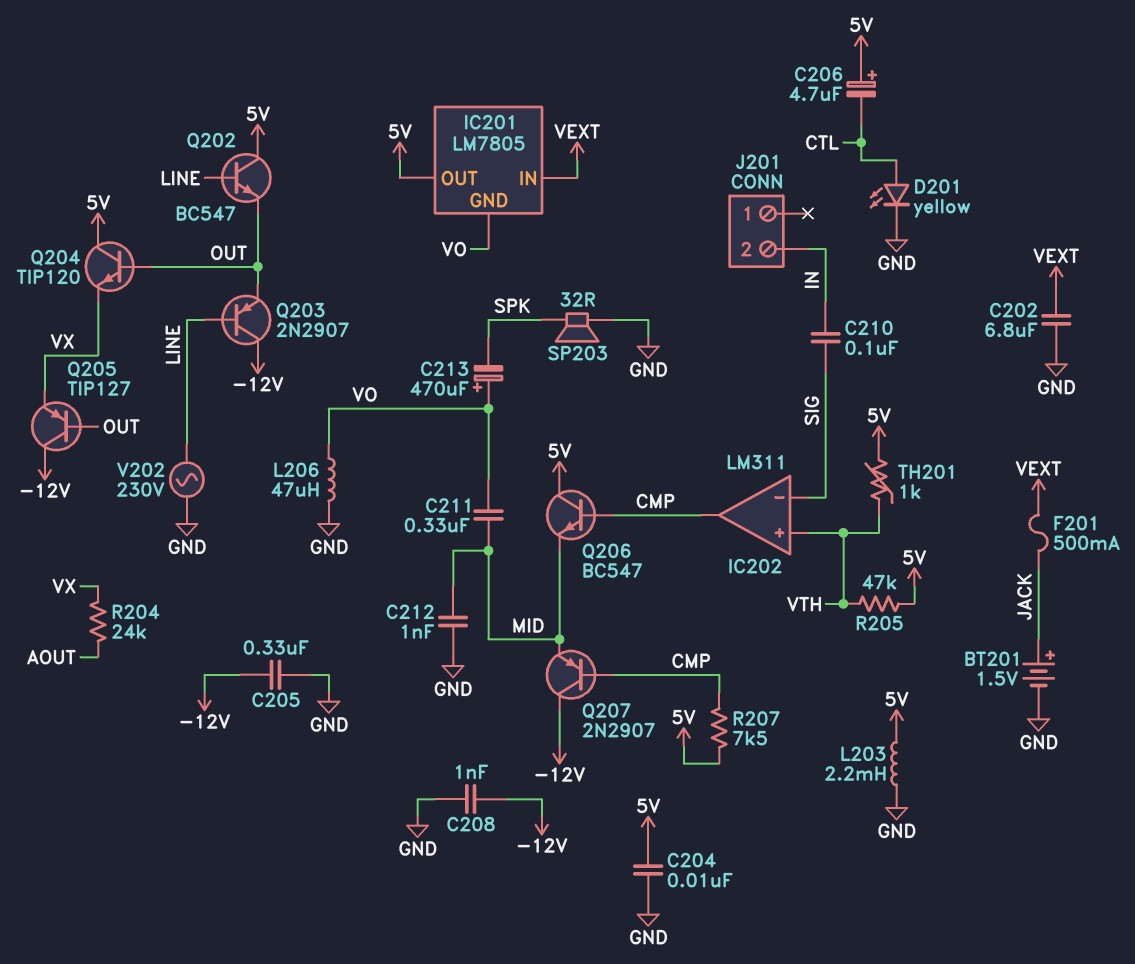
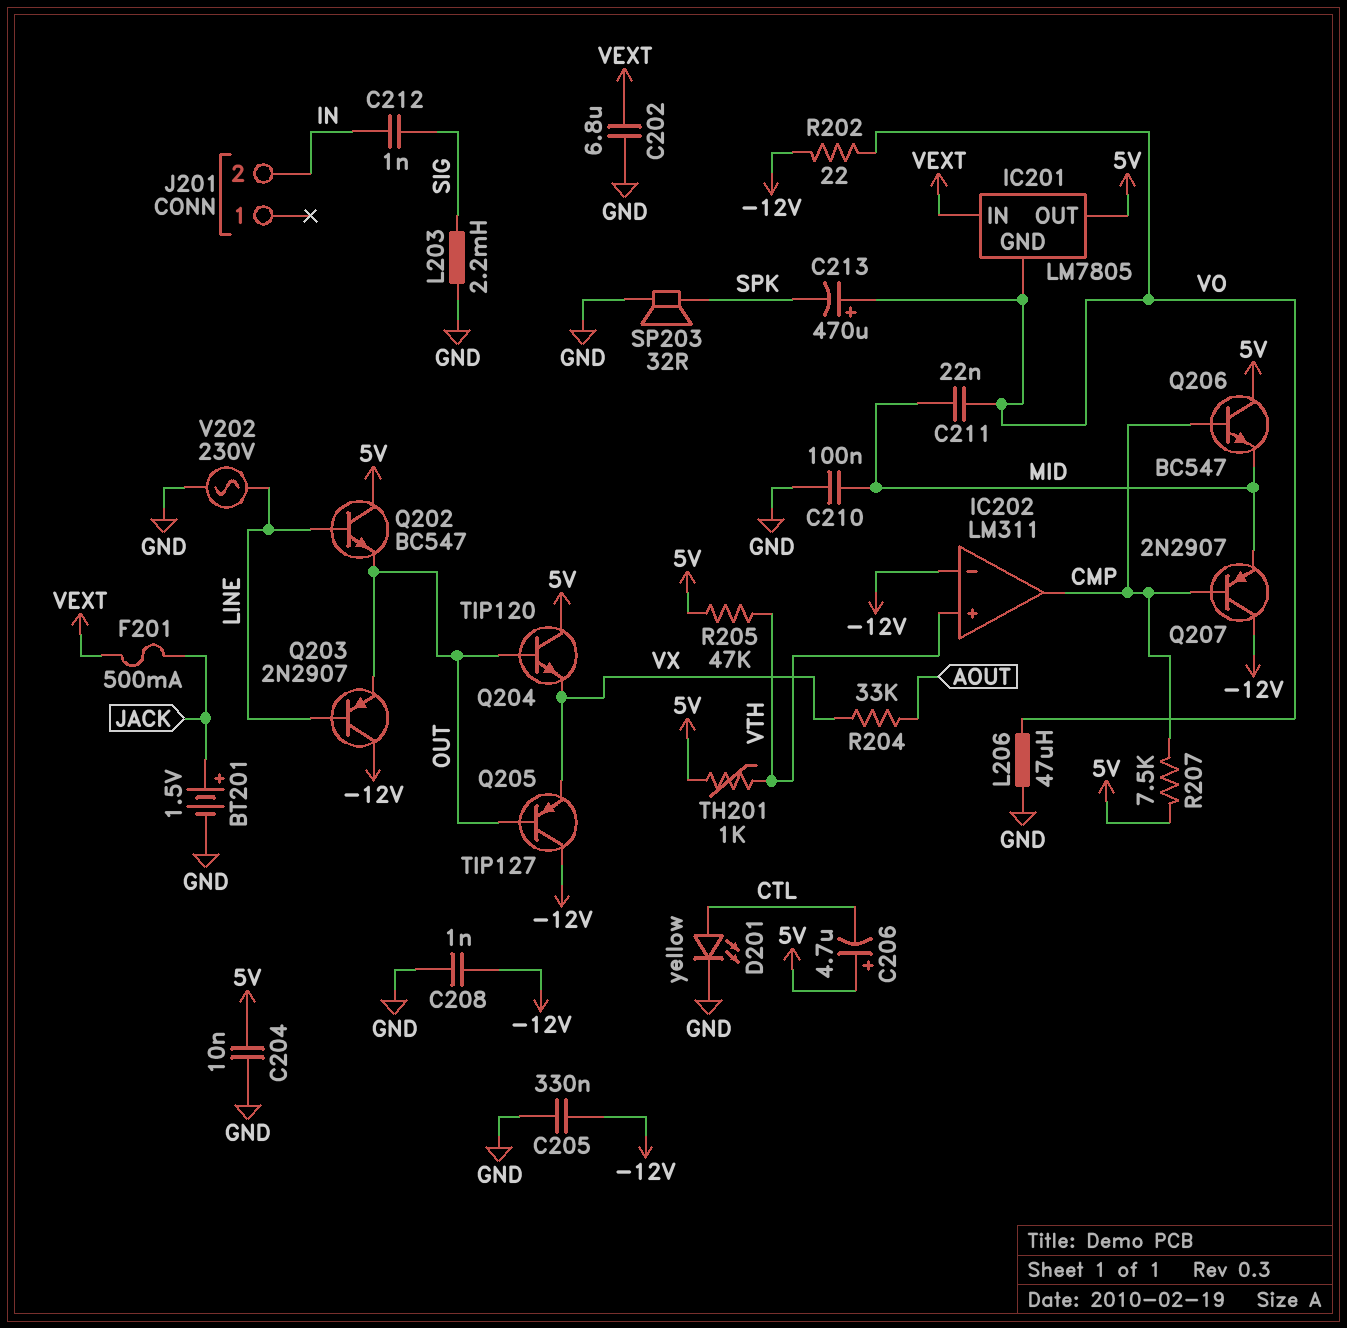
C210: 100nF (IN, SIG) -> 100nF (GND, MID)
C211: 330nF (MID, VO) -> 22nF (MID, VO)
C212: 1nF (GND, MID) -> 1nF (IN, SIG)
IC202 pin in-: SIG -> -12V
L203: 2.2mH (5V, GND) -> 2.2mH (GND, SIG)
R202: none -> 22 (-12V, VO)
R204: 24k (AOUT, VX) -> 33k (AOUT, VX)

